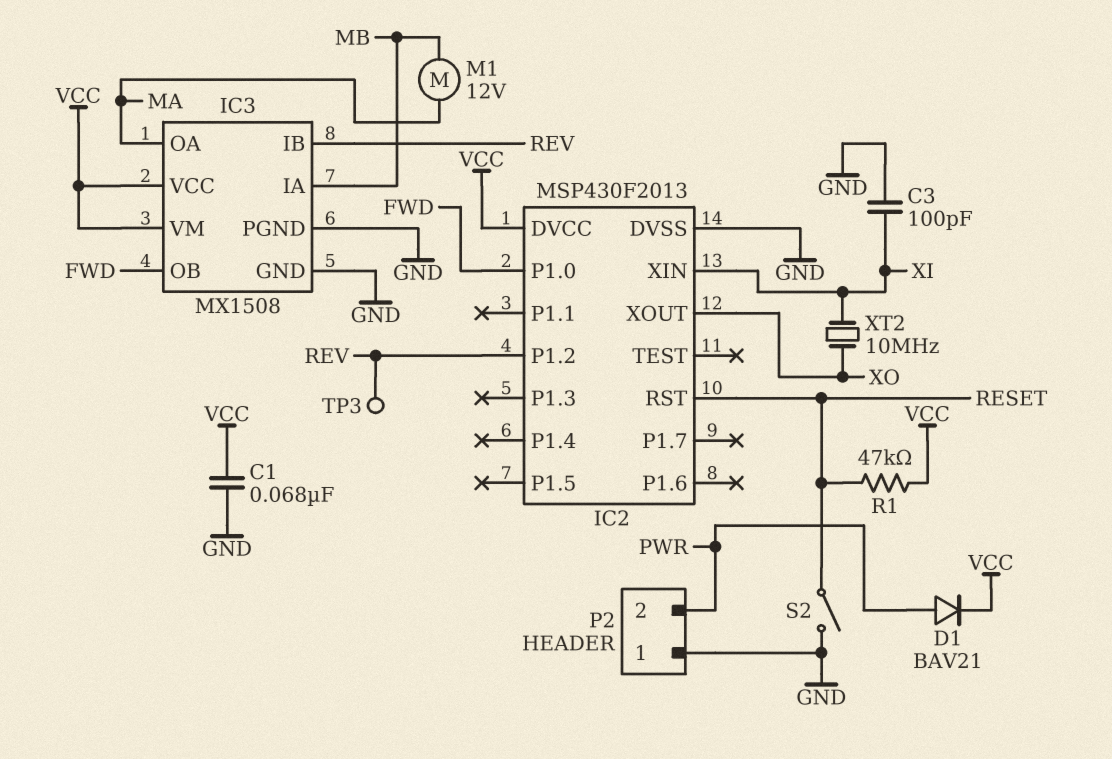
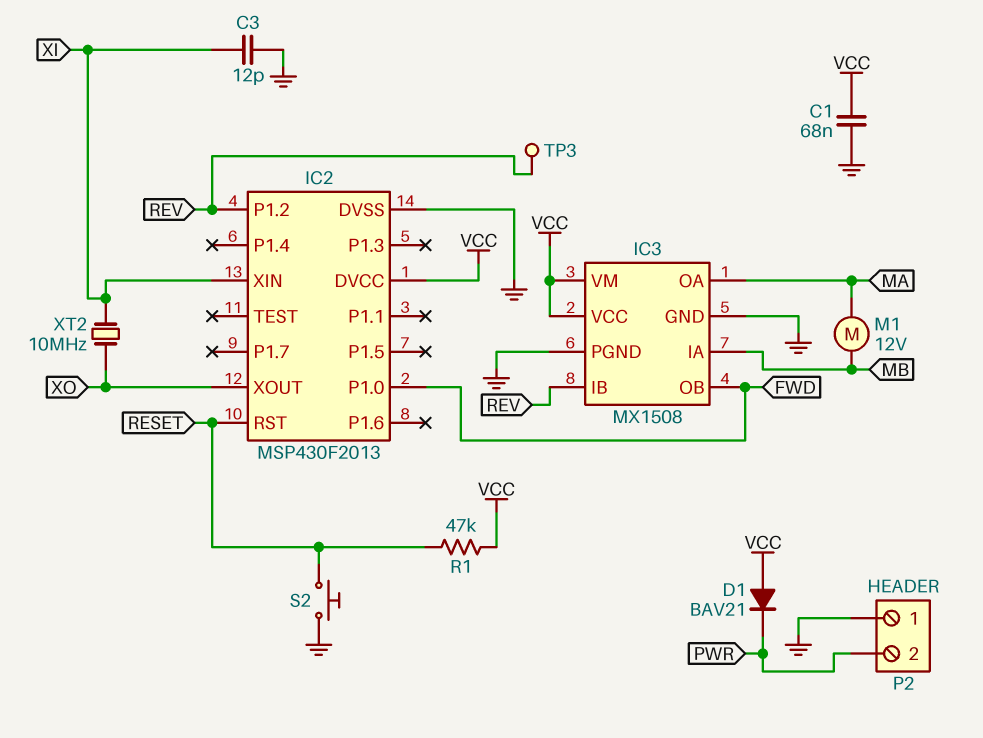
C3: 100pF (GND, XI) -> 12pF (GND, XI)
D1: diode BAV21 (A PWR, K VCC) -> diode BAV21 (A VCC, K PWR)
S2: switch (GND, RESET) -> button (GND, RESET)

